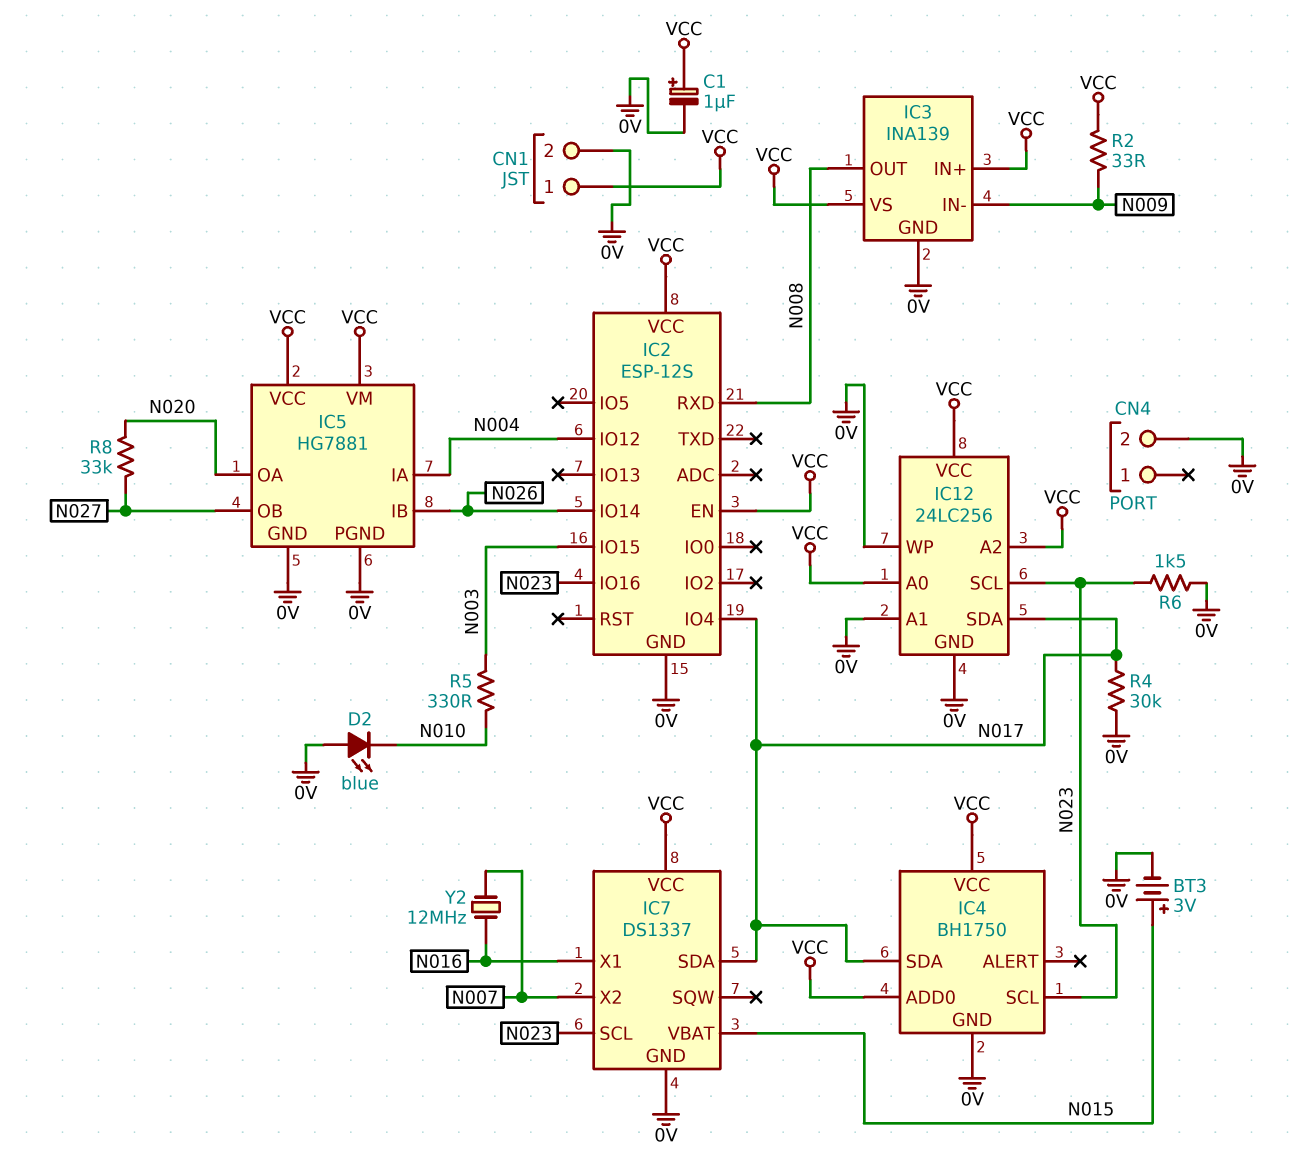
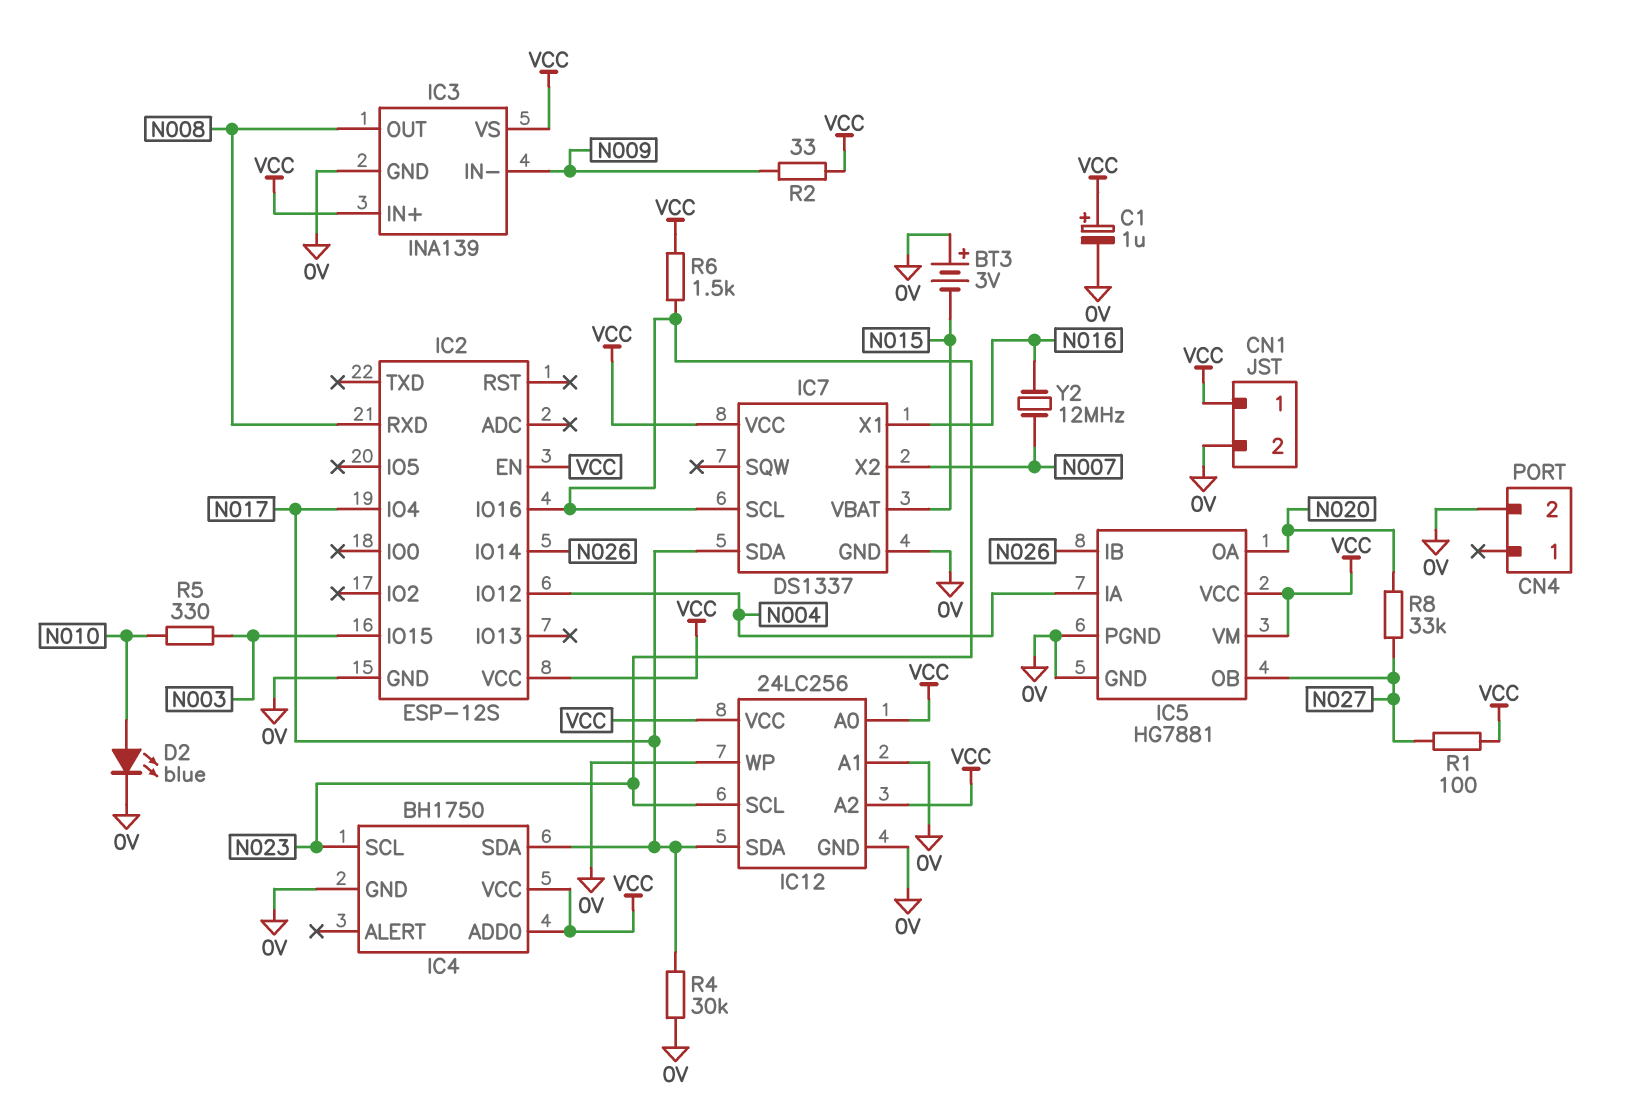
BT3: 3V (plus N015, minus 0V) -> 3V (plus 0V, minus N015)
D2: LED blue (A 0V, K N010) -> LED blue (A N010, K 0V)
R1: none -> 100 (N027, VCC)
R6: 1.5k (0V, N023) -> 1.5k (N023, VCC)

